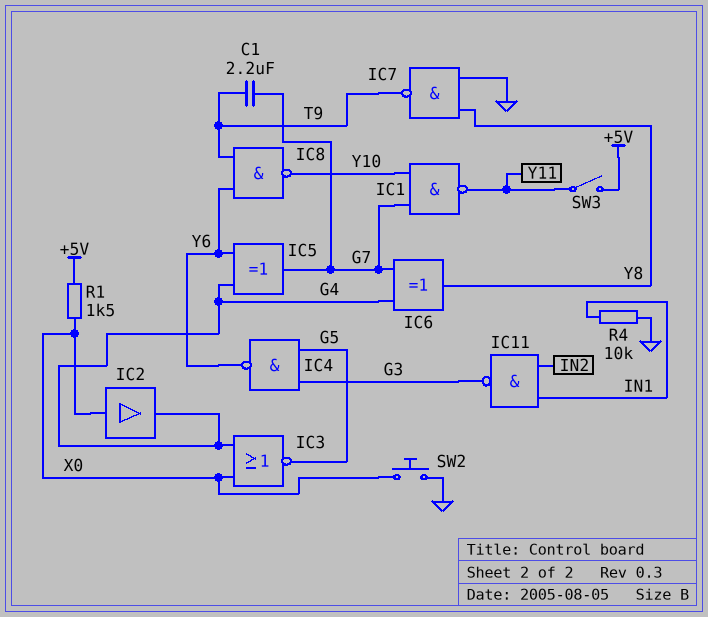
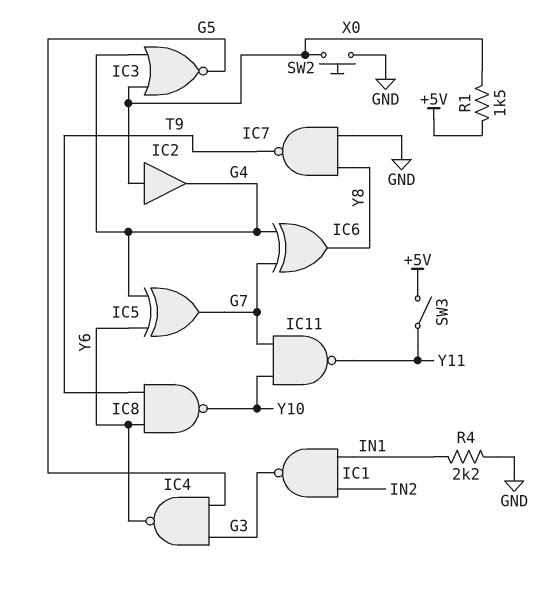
C1: 2.2uF (G7, T9) -> none
IC1: NAND (in G7, in Y10, out Y11) -> NAND (in IN1, in IN2, out G3)
IC11: NAND (in IN1, in IN2, out G3) -> NAND (in G7, in Y10, out Y11)
R4: 10k (GND, IN1) -> 2.2k (GND, IN1)

